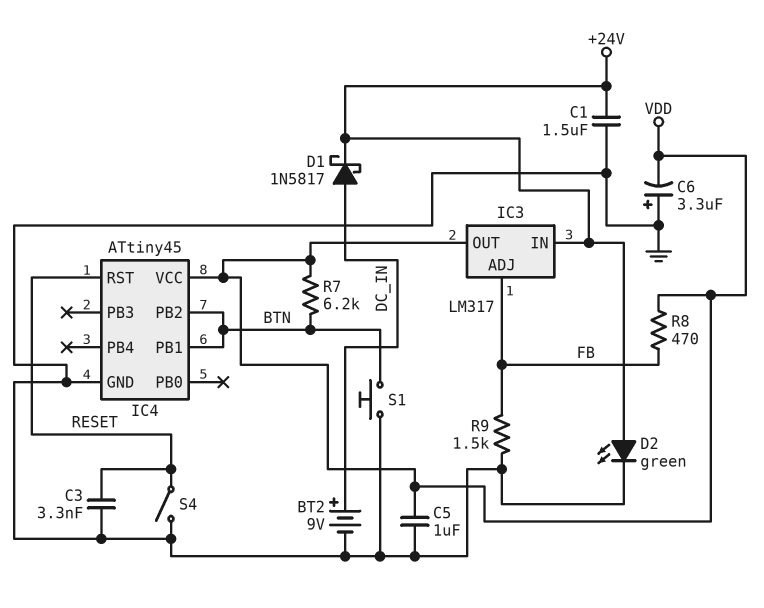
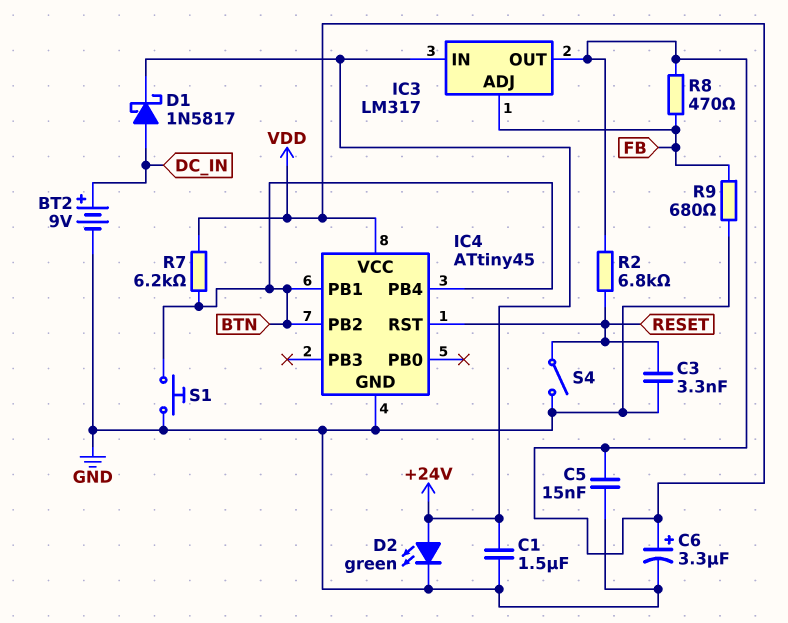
C5: 1uF (GND, VDD) -> 15nF (GND, VDD)
C6: 3.3uF (plus GND, minus VDD) -> 3.3uF (plus VDD, minus GND)
IC4 pin PB4: none -> BTN
R2: none -> 6.8k (RESET, VDD)
R9: 1.5k (FB, GND) -> 680 (FB, GND)

